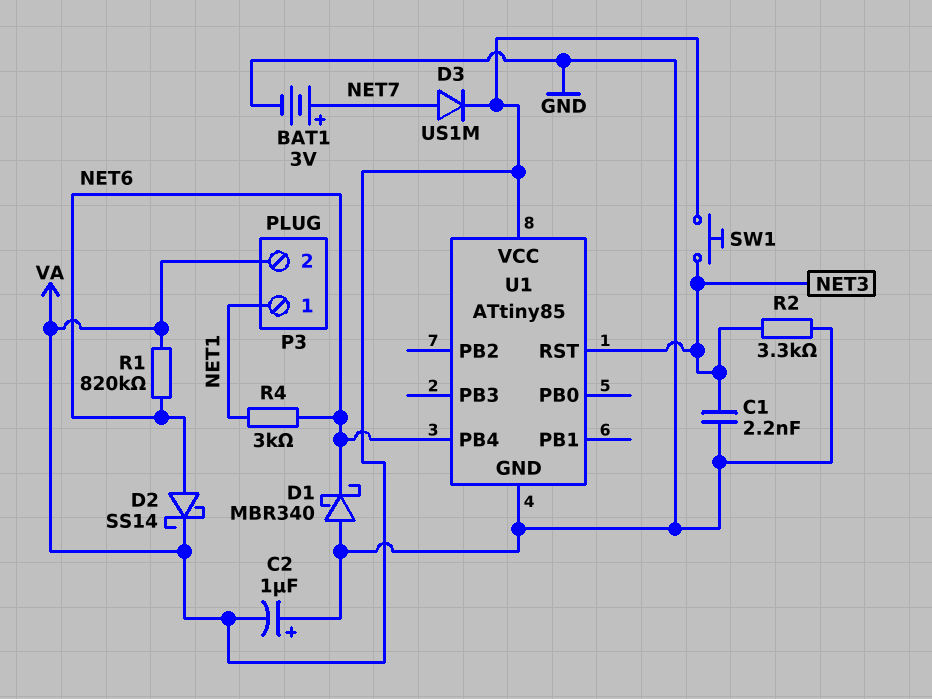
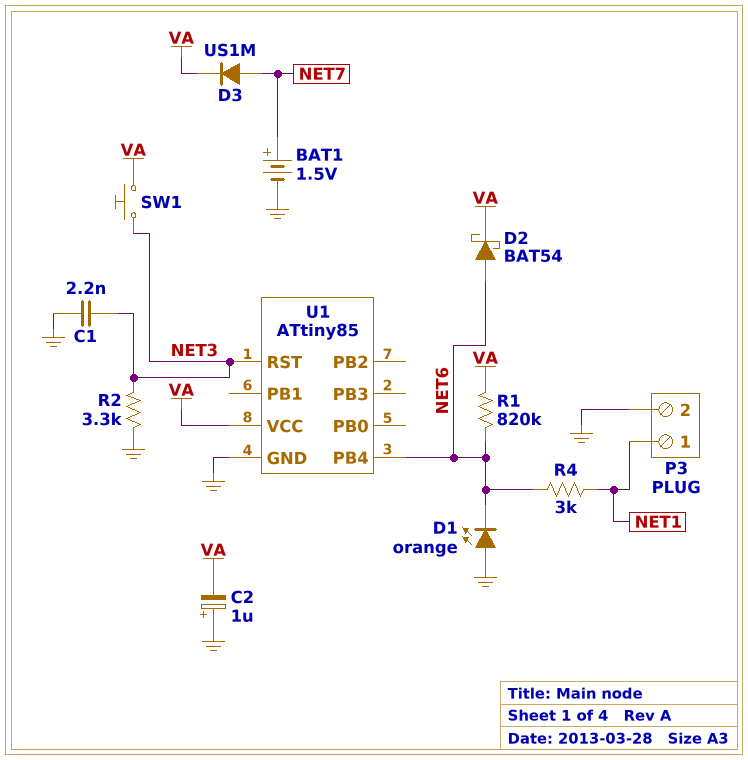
BAT1: 3V (plus NET7, minus GND) -> 1.5V (plus NET7, minus GND)
D1: schottky MBR340 (A GND, K NET6) -> LED orange (A GND, K NET6)
D2: schottky SS14 (A NET6, K VA) -> schottky BAT54 (A NET6, K VA)
P3 pin 2: VA -> GND

